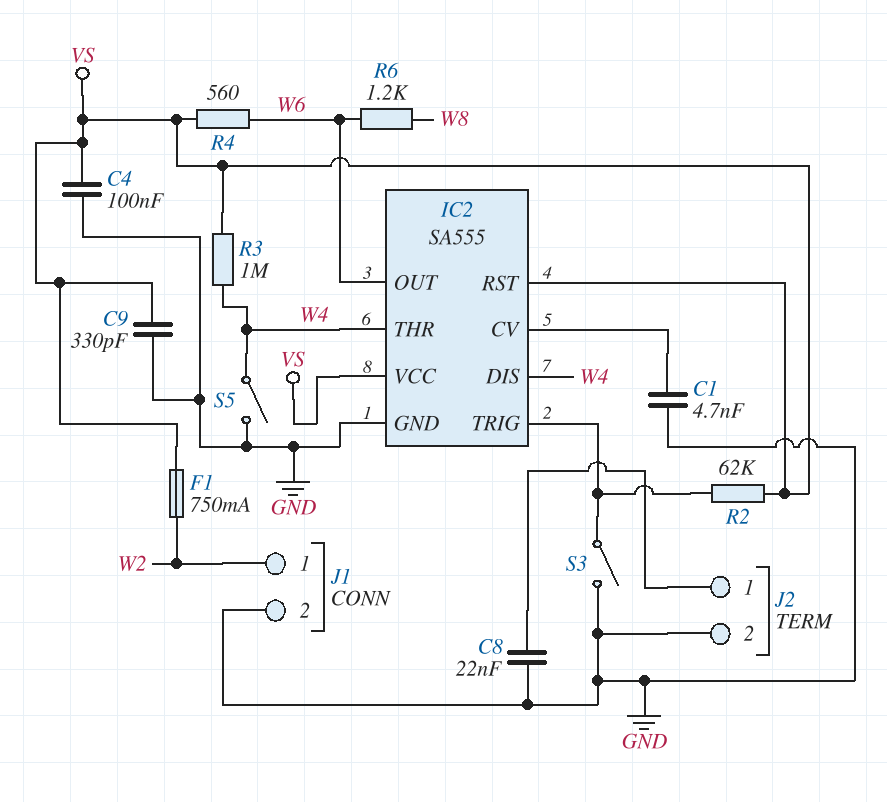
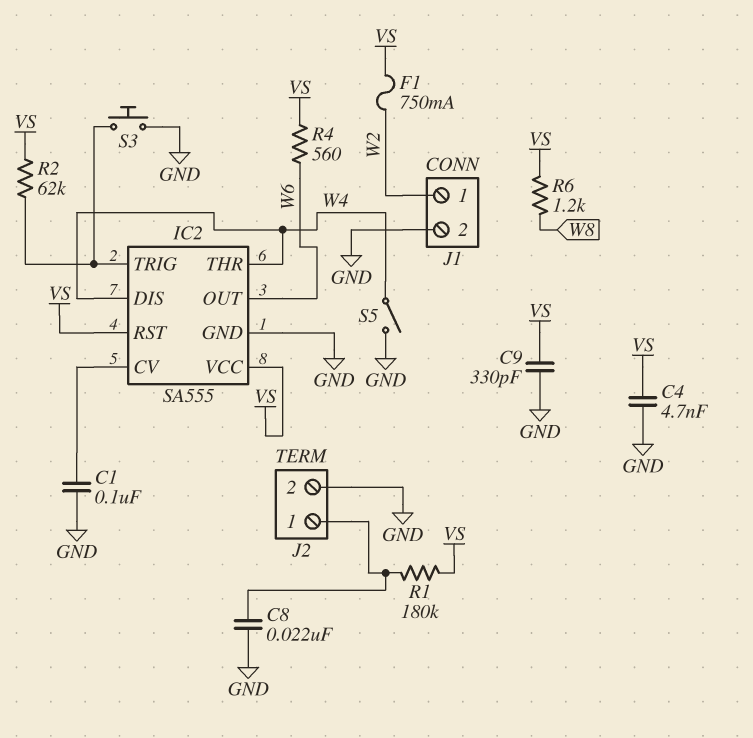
C1: 4.7nF (GND, IC2/CV) -> 100nF (GND, IC2/CV)
C4: 100nF (GND, VS) -> 4.7nF (GND, VS)
R1: none -> 180k (J2/1, VS)
R3: 1M (VS, W4) -> none
R6: 1.2k (W6, W8) -> 1.2k (VS, W8)
S3: switch (GND, IC2/TRIG) -> button (GND, IC2/TRIG)

